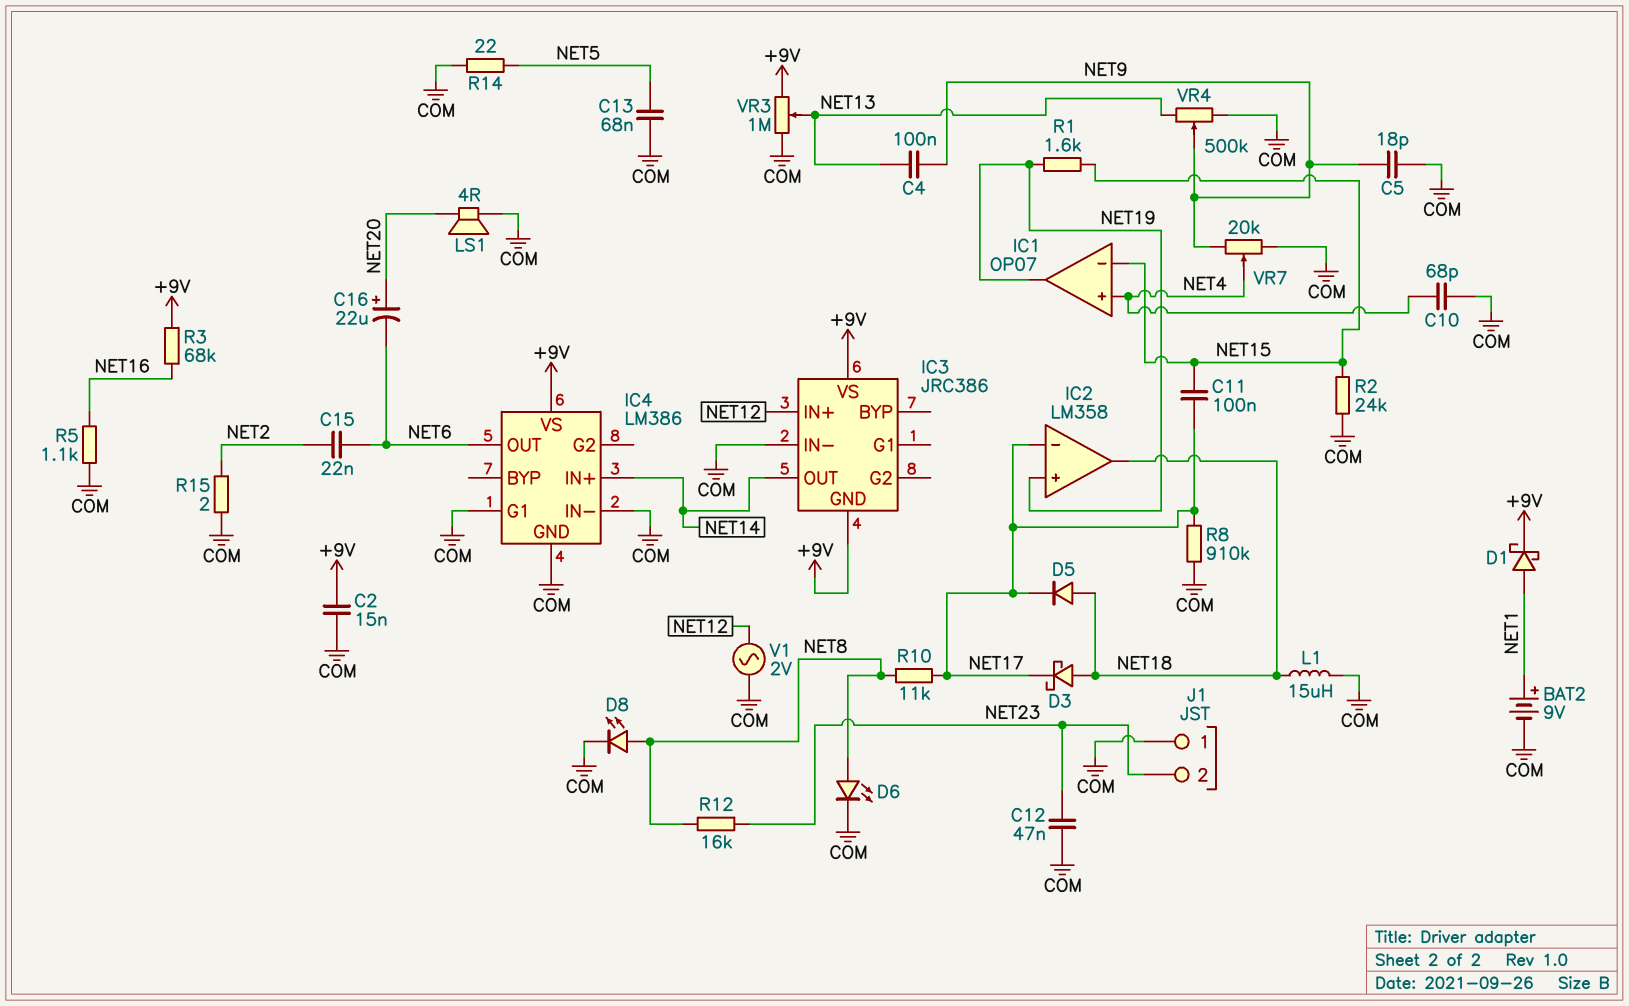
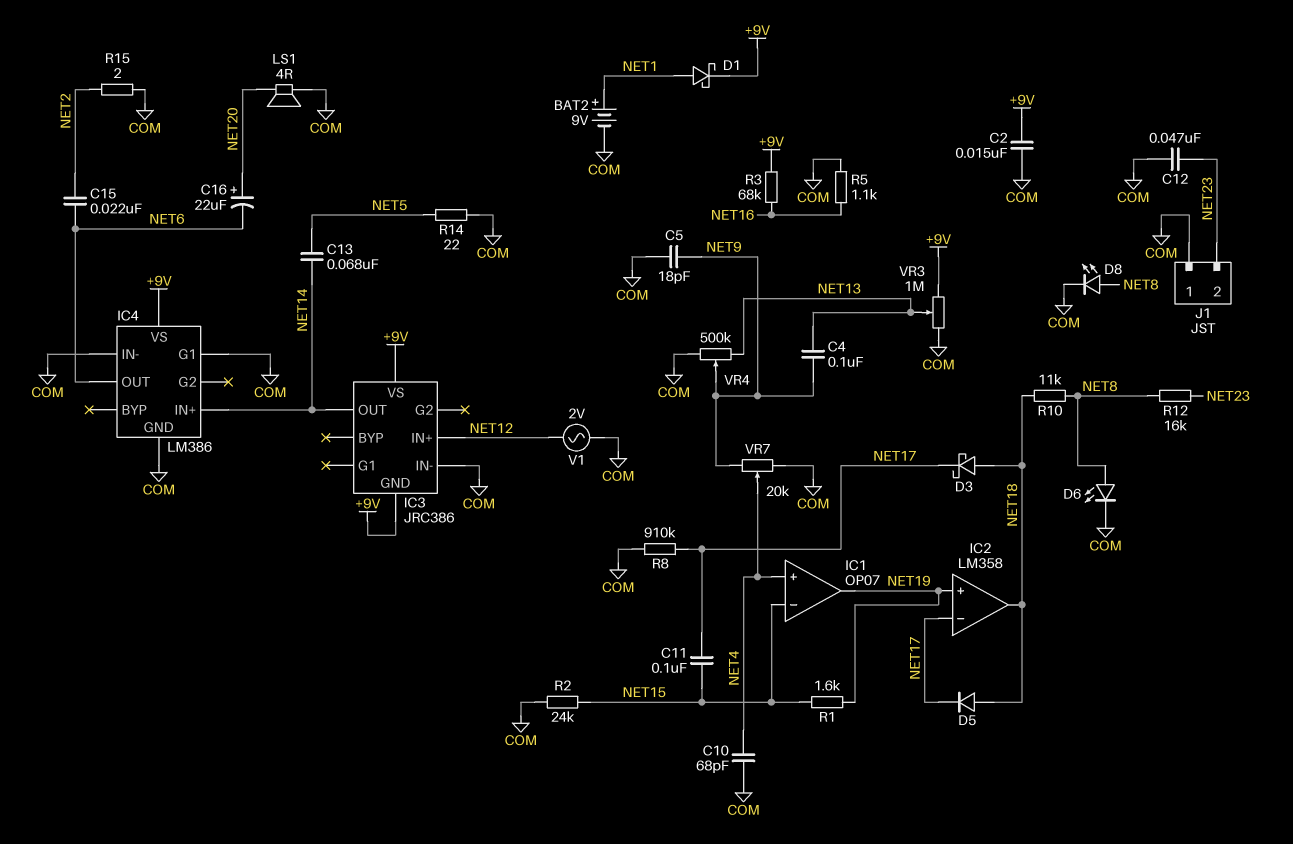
C13: 68nF (COM, NET5) -> 68nF (NET5, NET14)
L1: 15uH (COM, NET18) -> none
R10: 11k (NET8, NET17) -> 11k (NET8, NET18)

